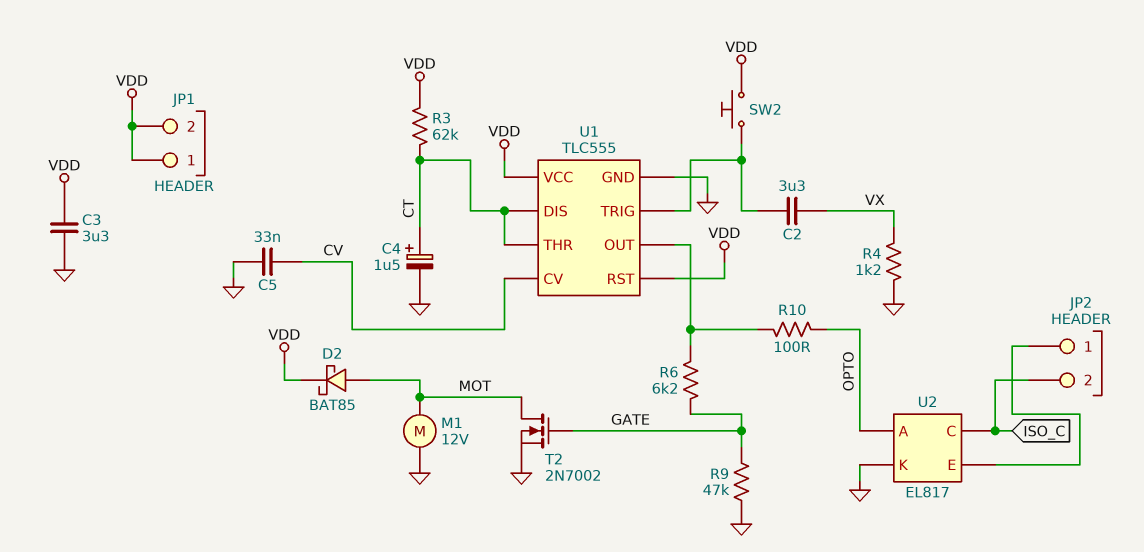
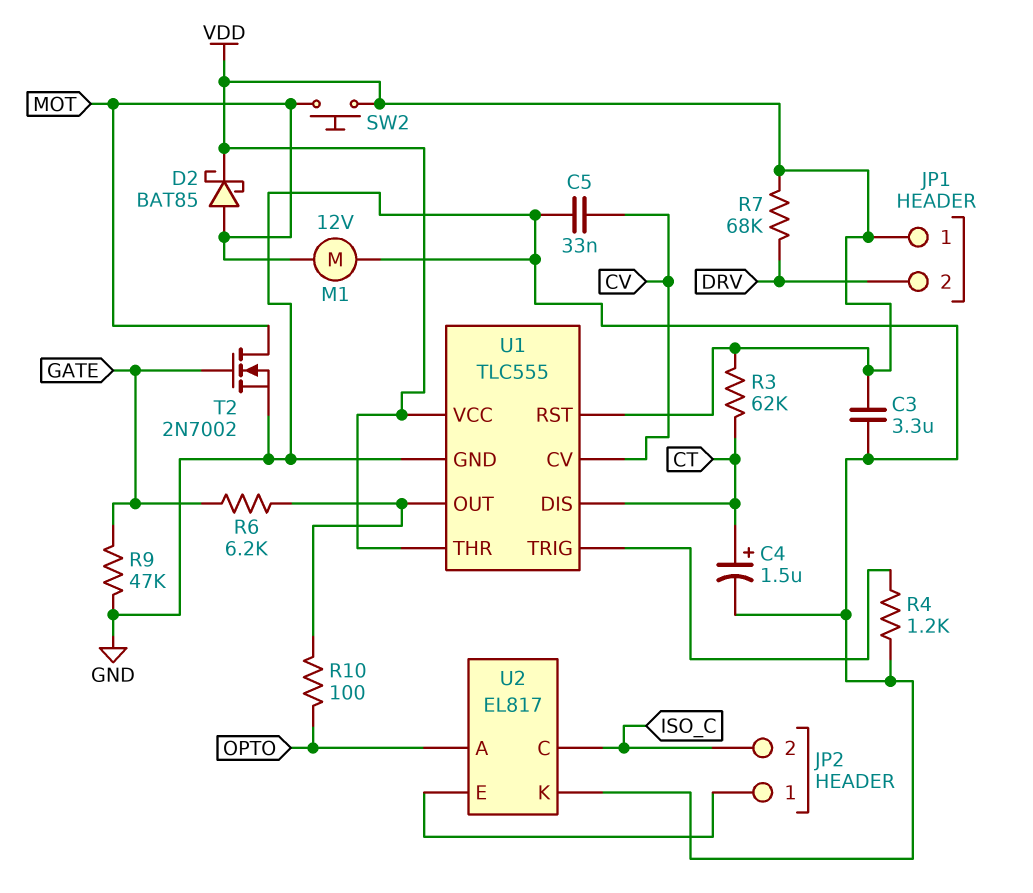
C2: 3.3uF (U1/TRIG, VX) -> none
JP1 pin 2: VDD -> DRV
R4: 1.2k (GND, VX) -> 1.2k (GND, U1/TRIG)
R7: none -> 68k (DRV, VDD)
SW2: button (U1/TRIG, VDD) -> button (MOT, VDD)
U1 pin THR: CT -> VDD

